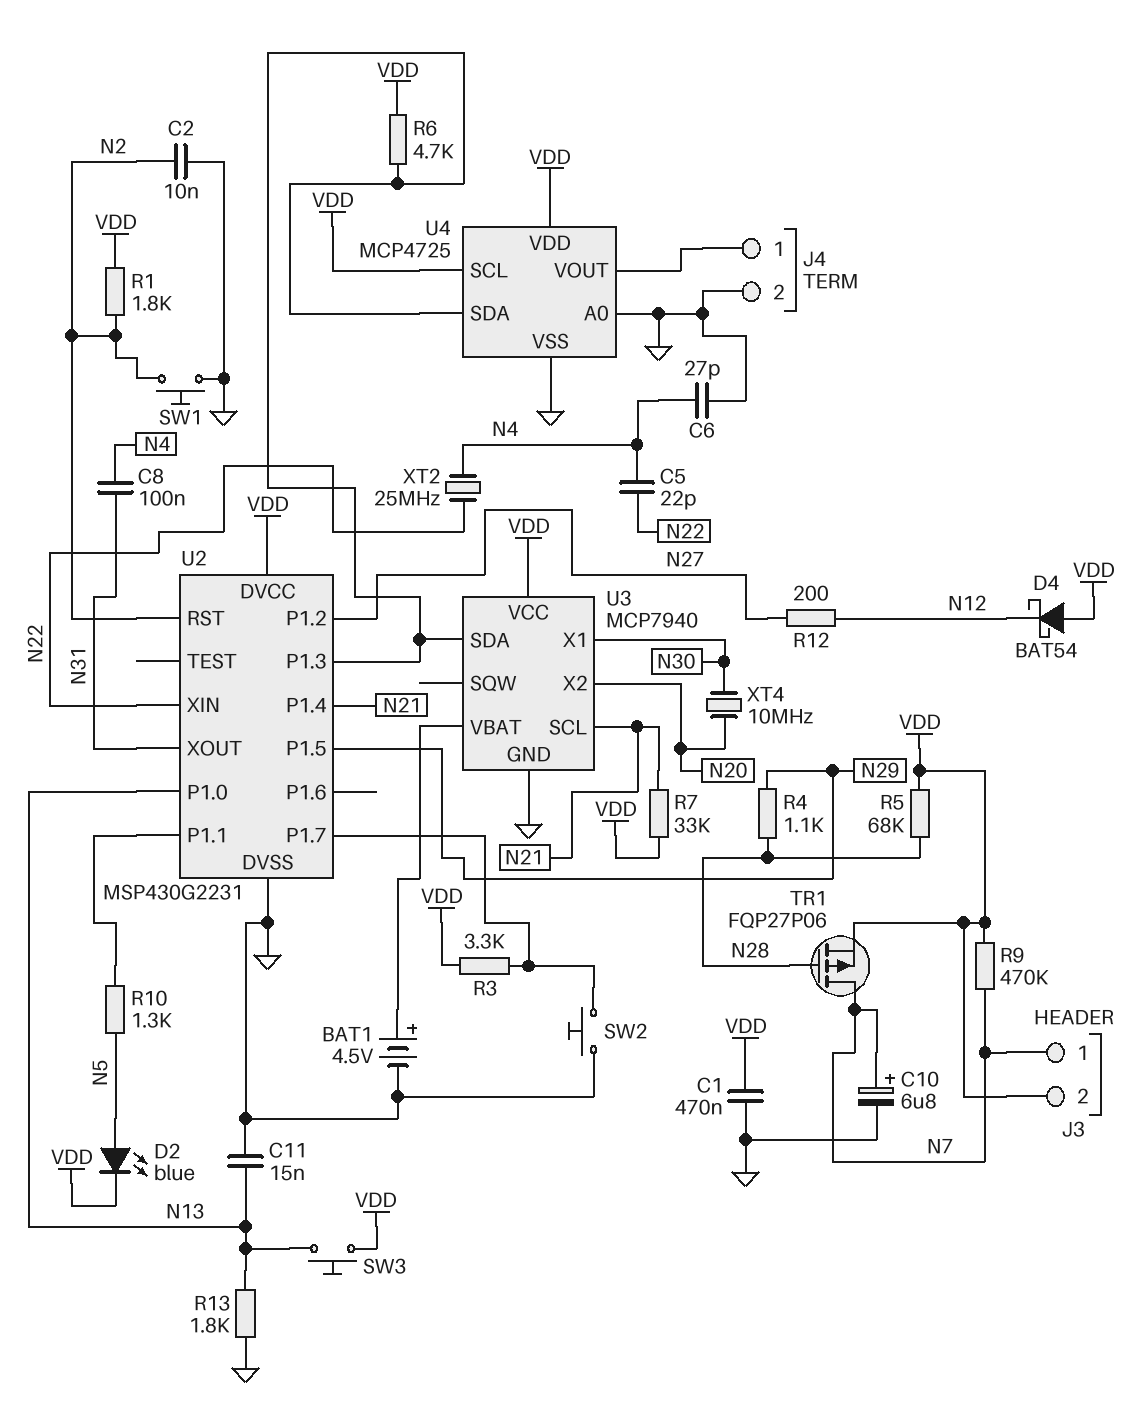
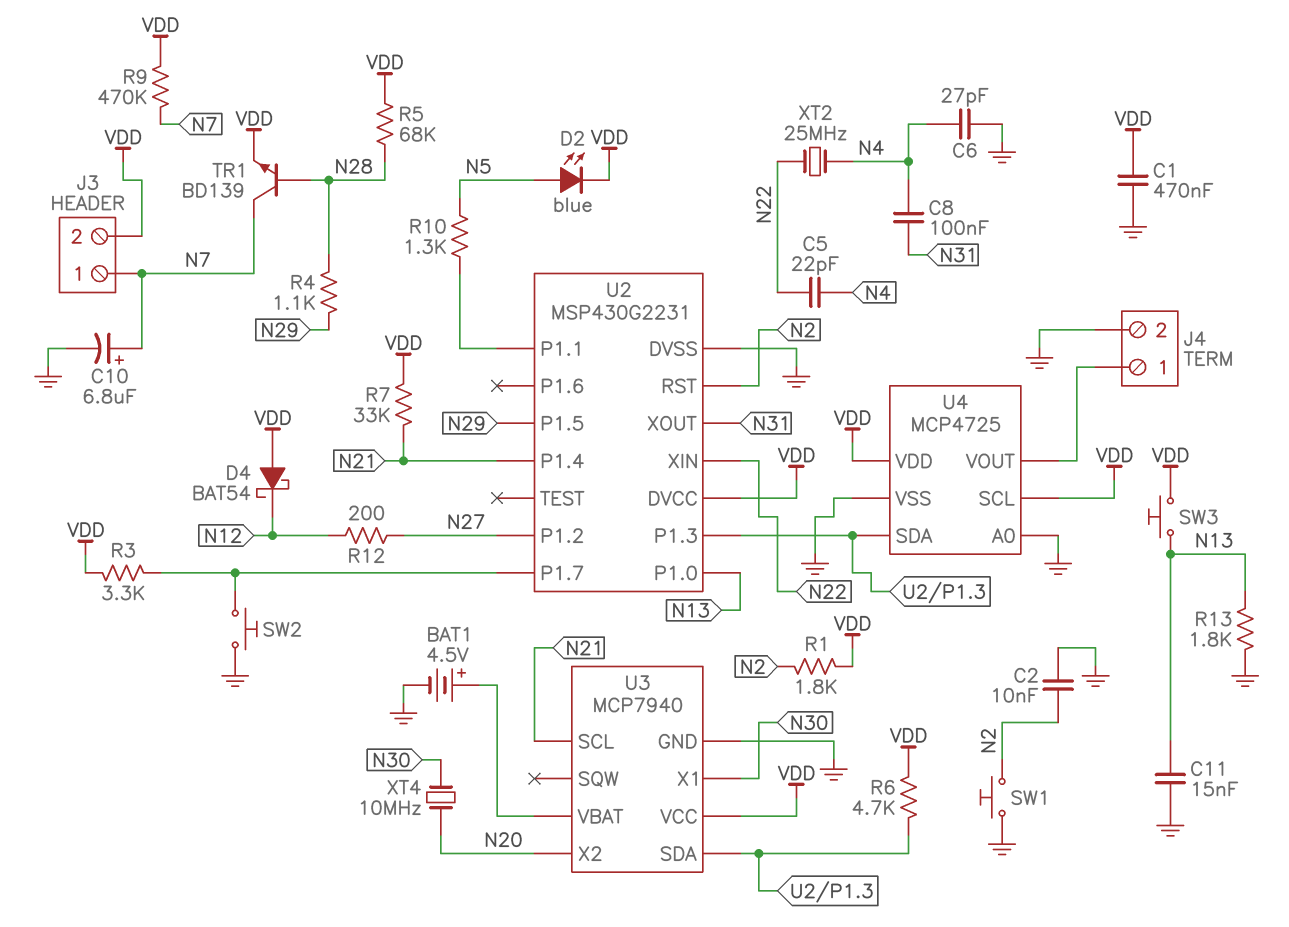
TR1: PMOS FQP27P06 (G N28, D N7, S VDD) -> NPN BD139 (B N28, C N7, E VDD)

